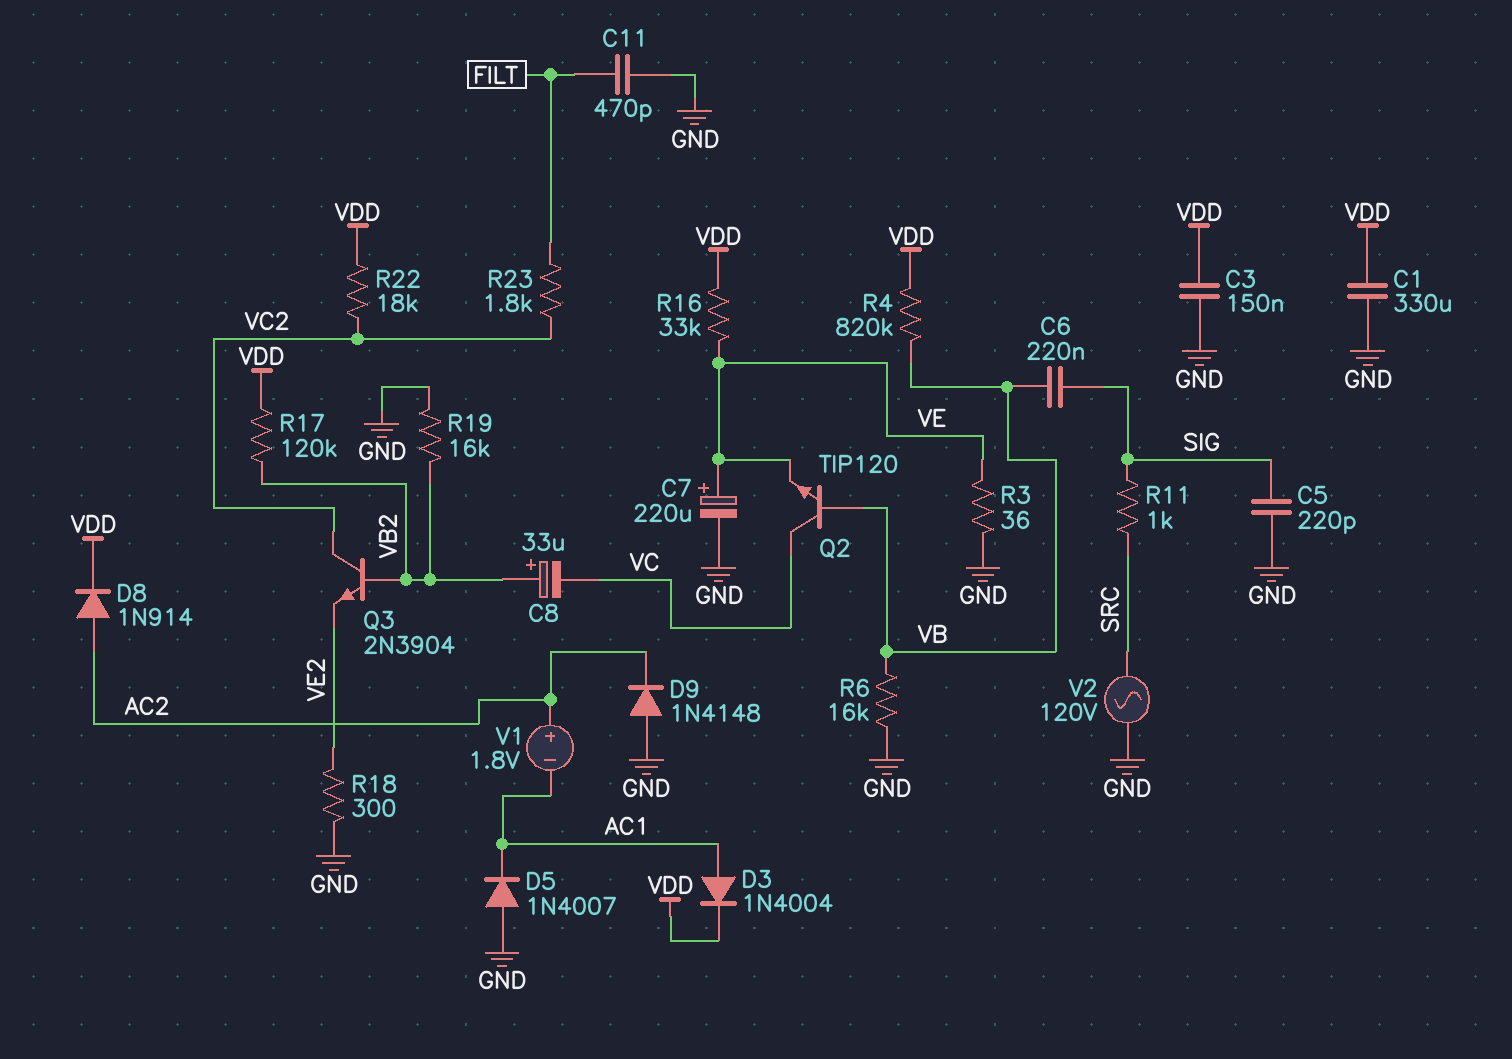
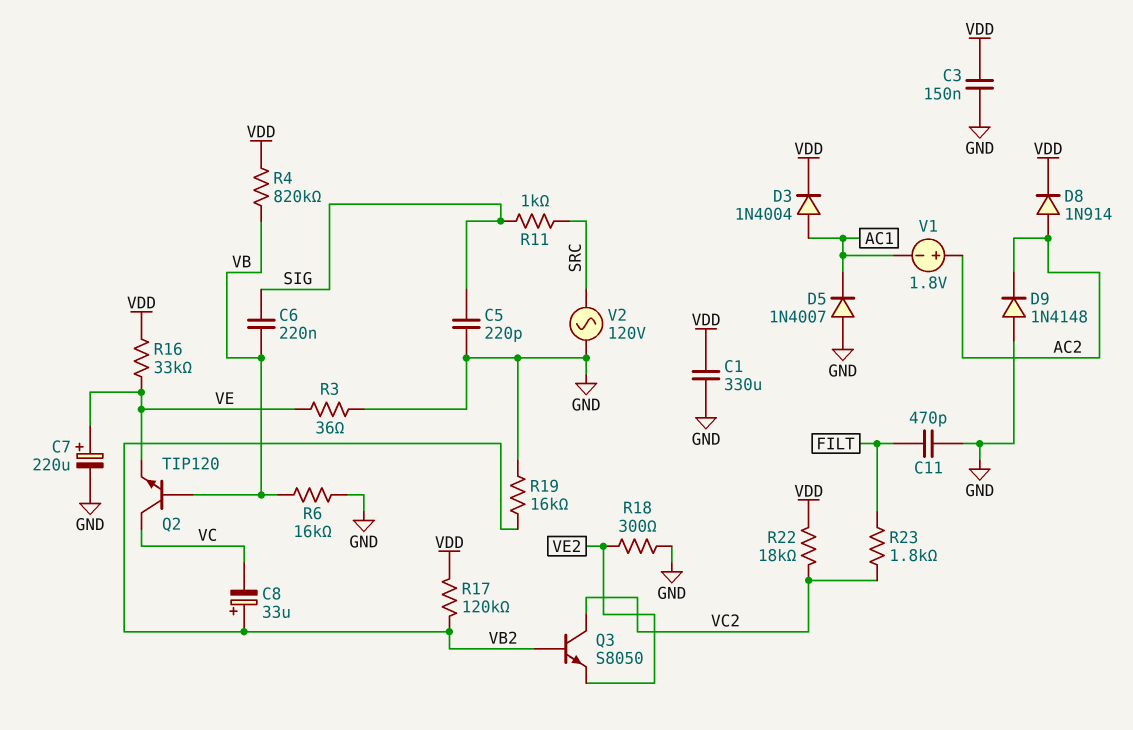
Q3: NPN 2N3904 (B VB2, C VC2, E VE2) -> NPN S8050 (B VB2, C VC2, E VE2)

